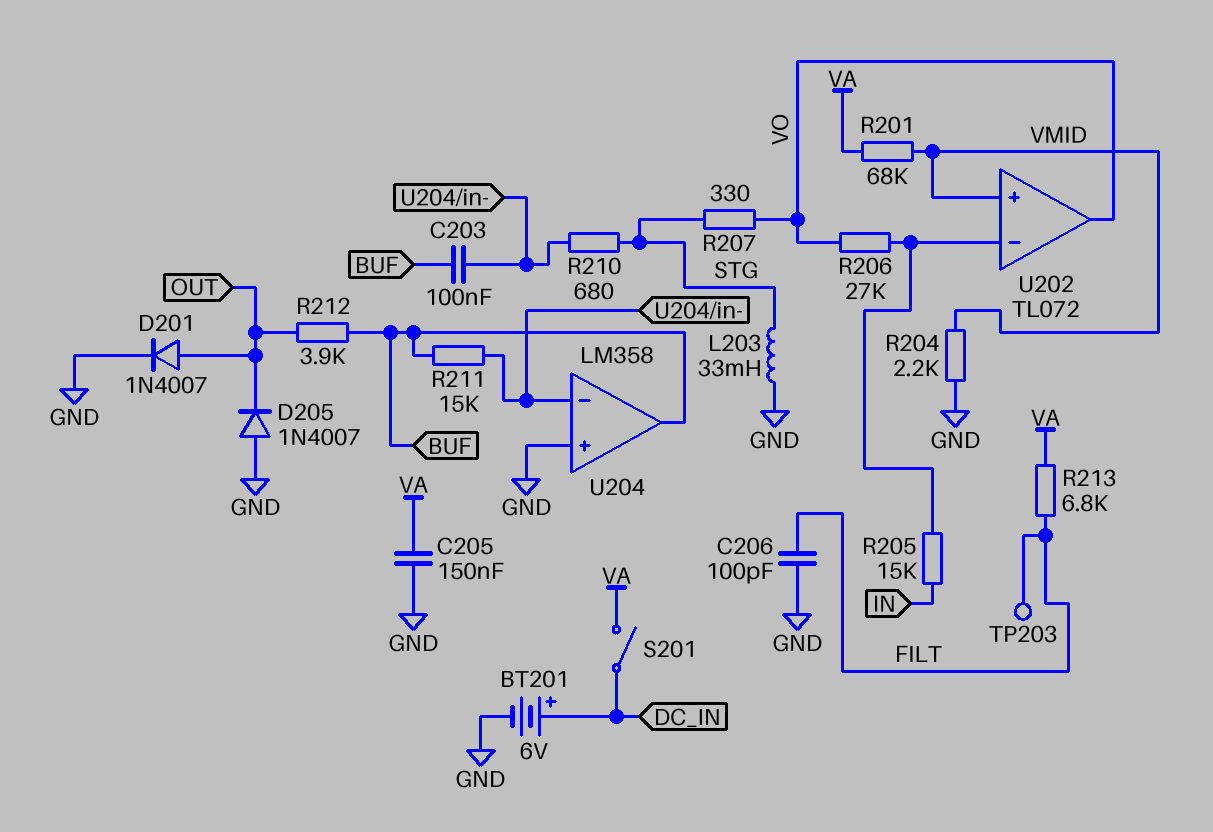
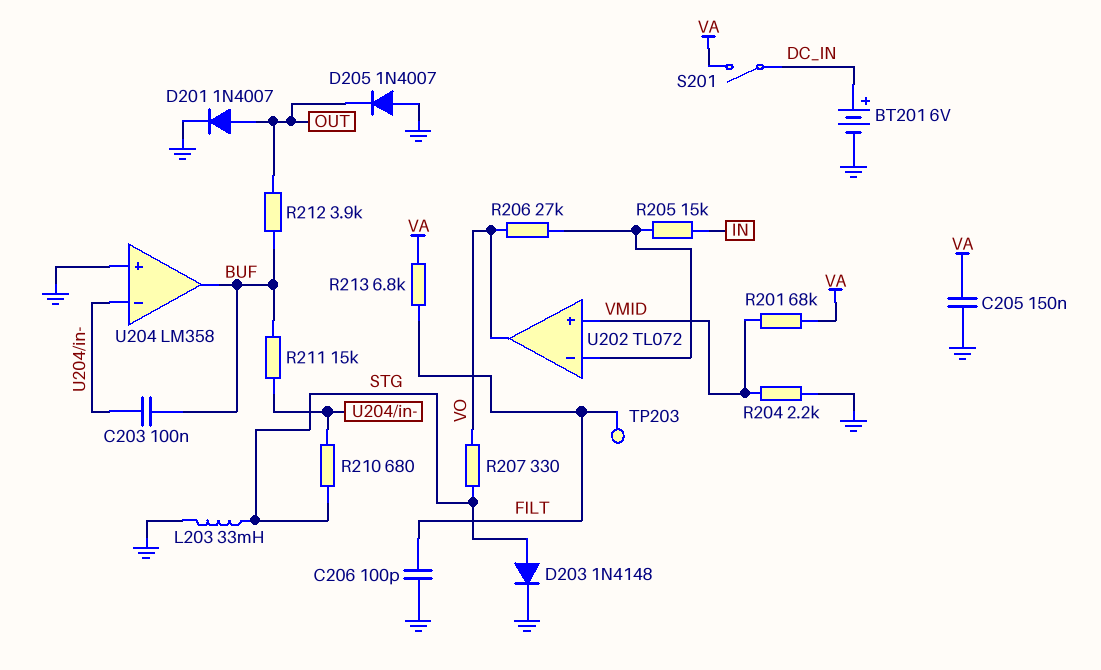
D203: none -> diode 1N4148 (A STG, K GND)

